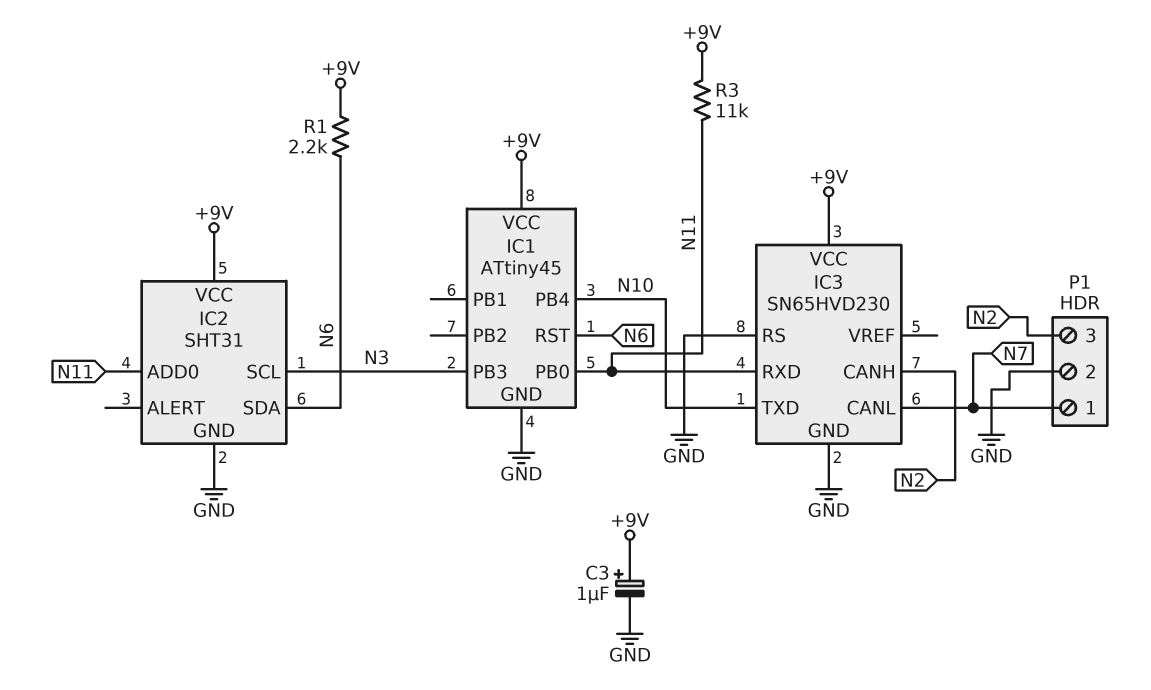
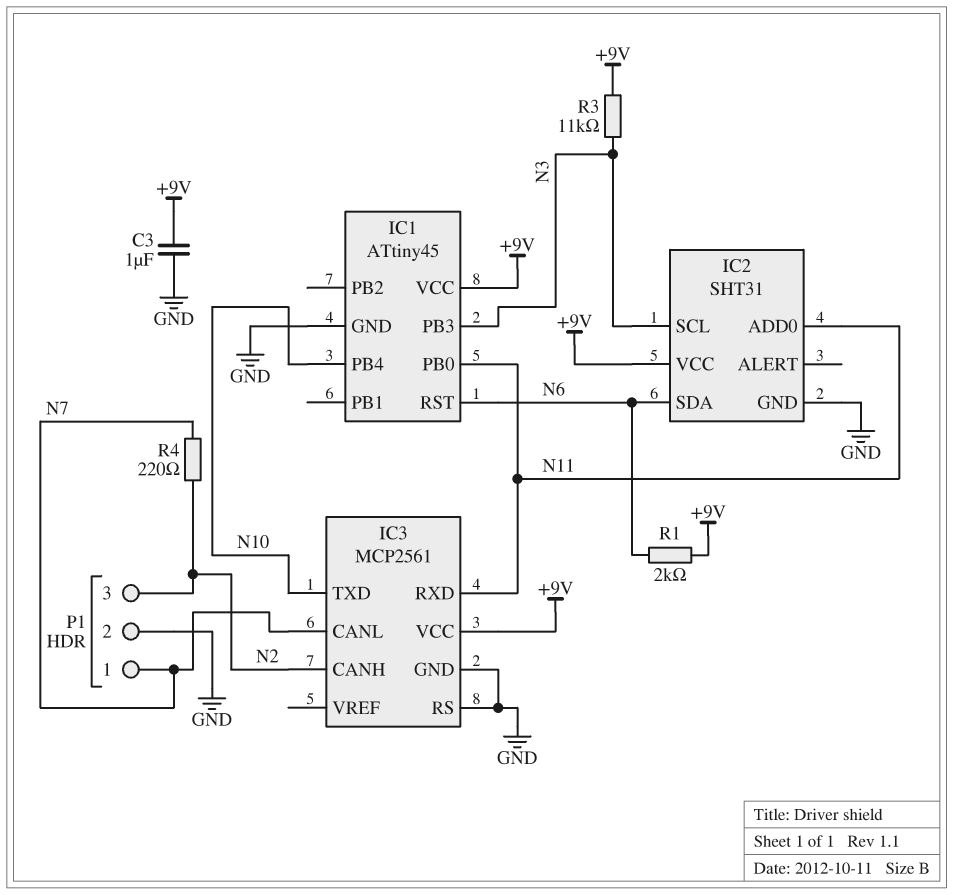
C3: 1uF (plus +9V, minus GND) -> 1uF (+9V, GND)
IC3: SN65HVD230 -> MCP2561
R1: 2.2k (+9V, N6) -> 2k (+9V, N6)
R3: 11k (+9V, N11) -> 11k (+9V, N3)
R4: none -> 220 (N2, N7)

